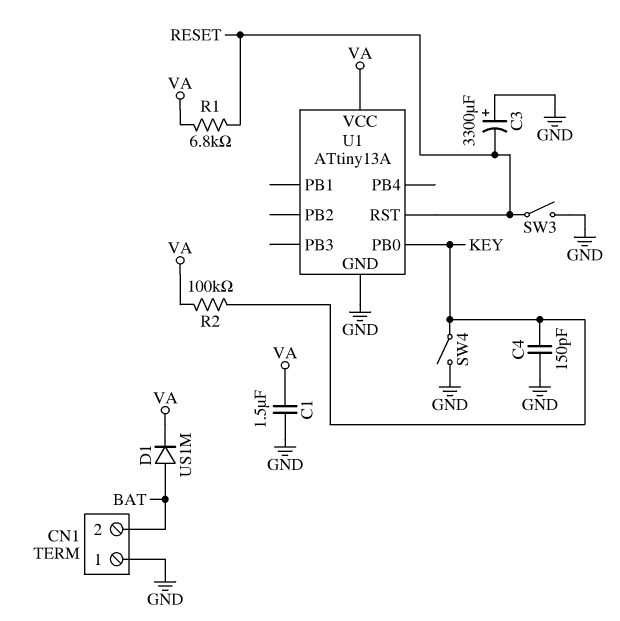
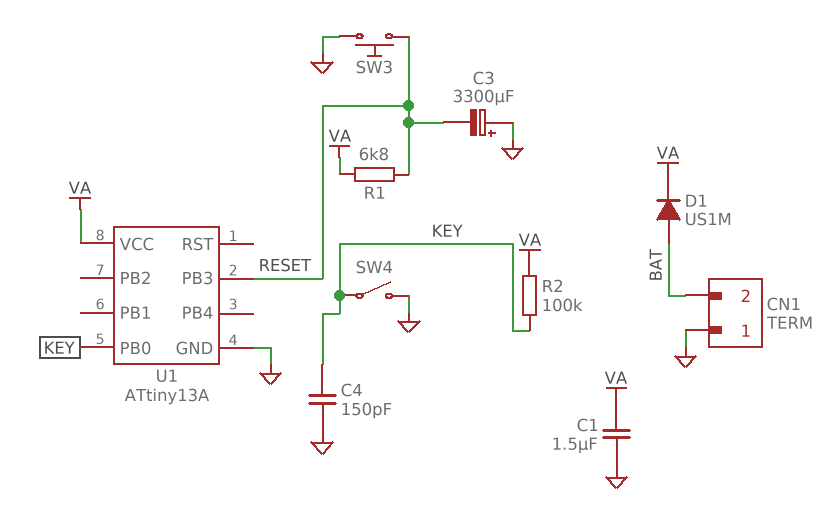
SW3: switch (GND, RESET) -> button (GND, RESET)
U1 pin PB3: none -> RESET
U1 pin RST: RESET -> none

